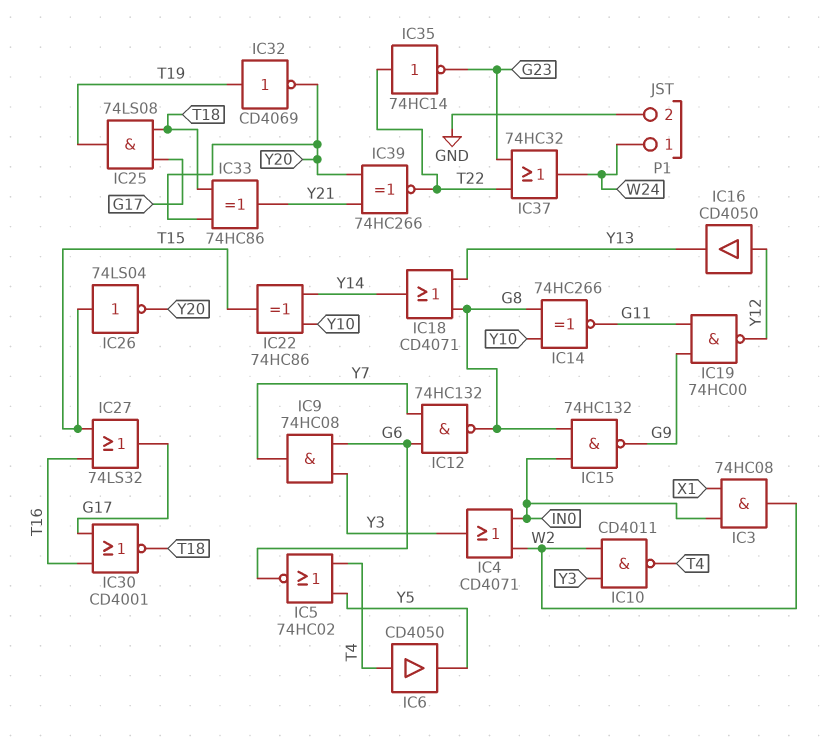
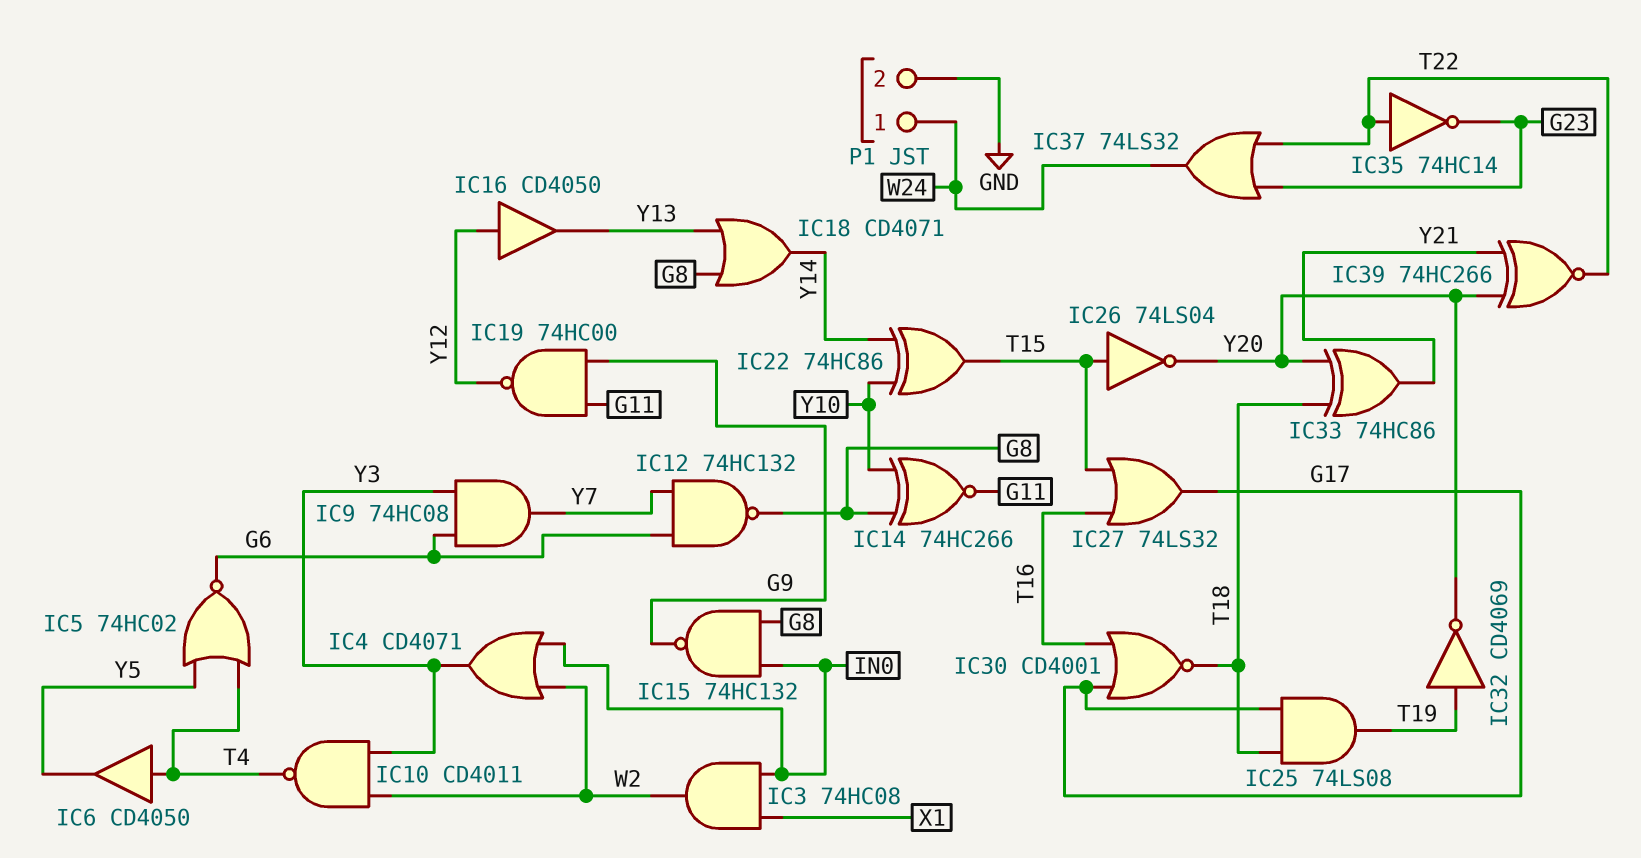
IC37: OR 74HC32 (in G23, in T22, out W24) -> OR 74LS32 (in G23, in T22, out W24)

